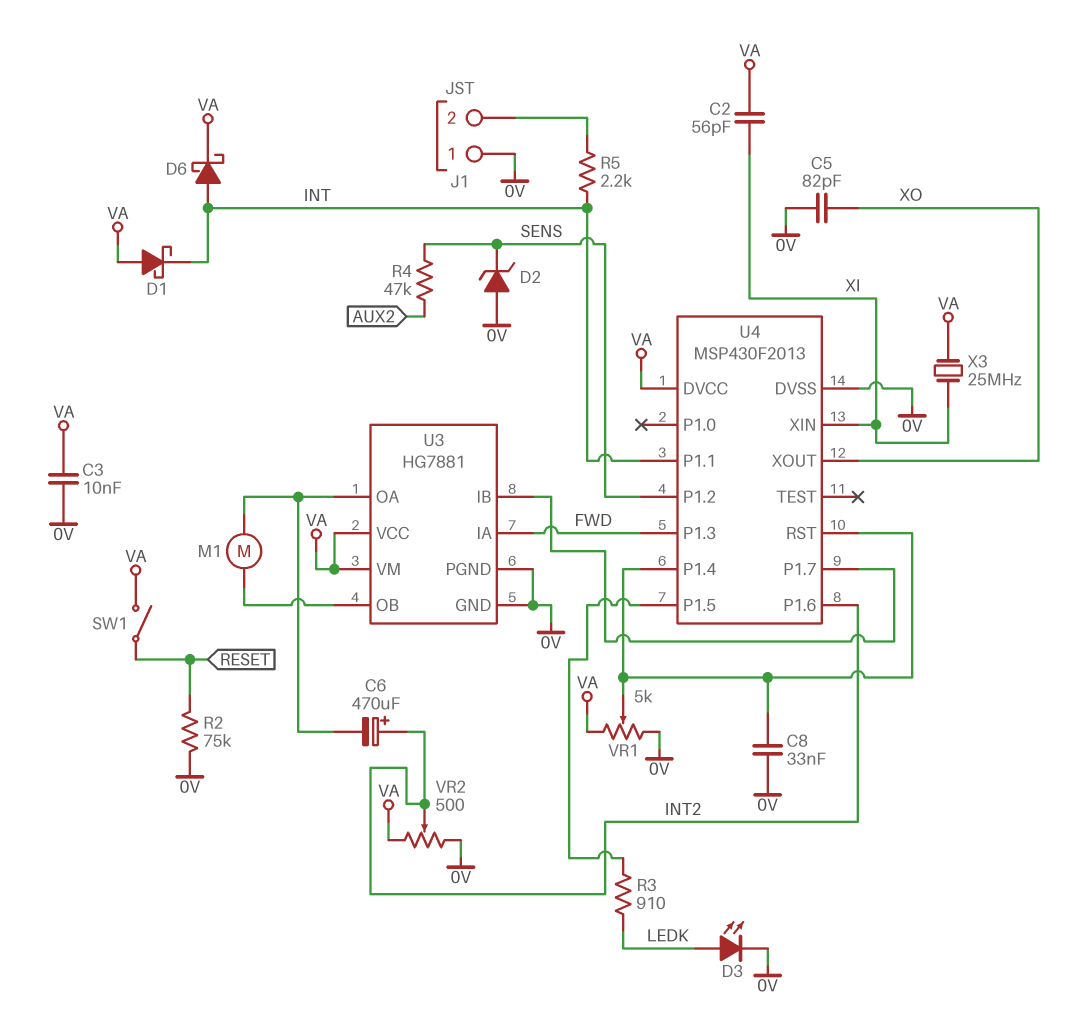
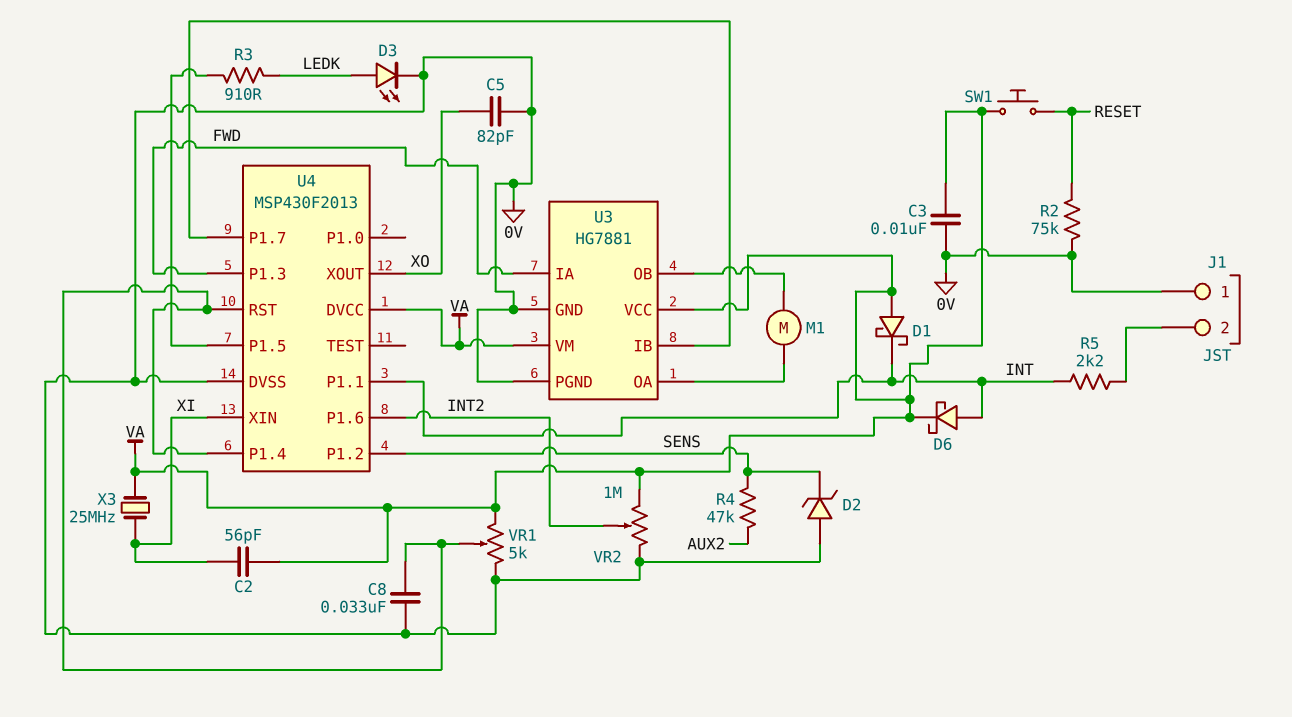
C6: 470uF (plus INT2, minus U3/OA) -> none
SW1: switch (RESET, VA) -> button (RESET, VA)
VR2: 500 (0V, VA, wiper INT2) -> 1M (0V, VA, wiper INT2)

